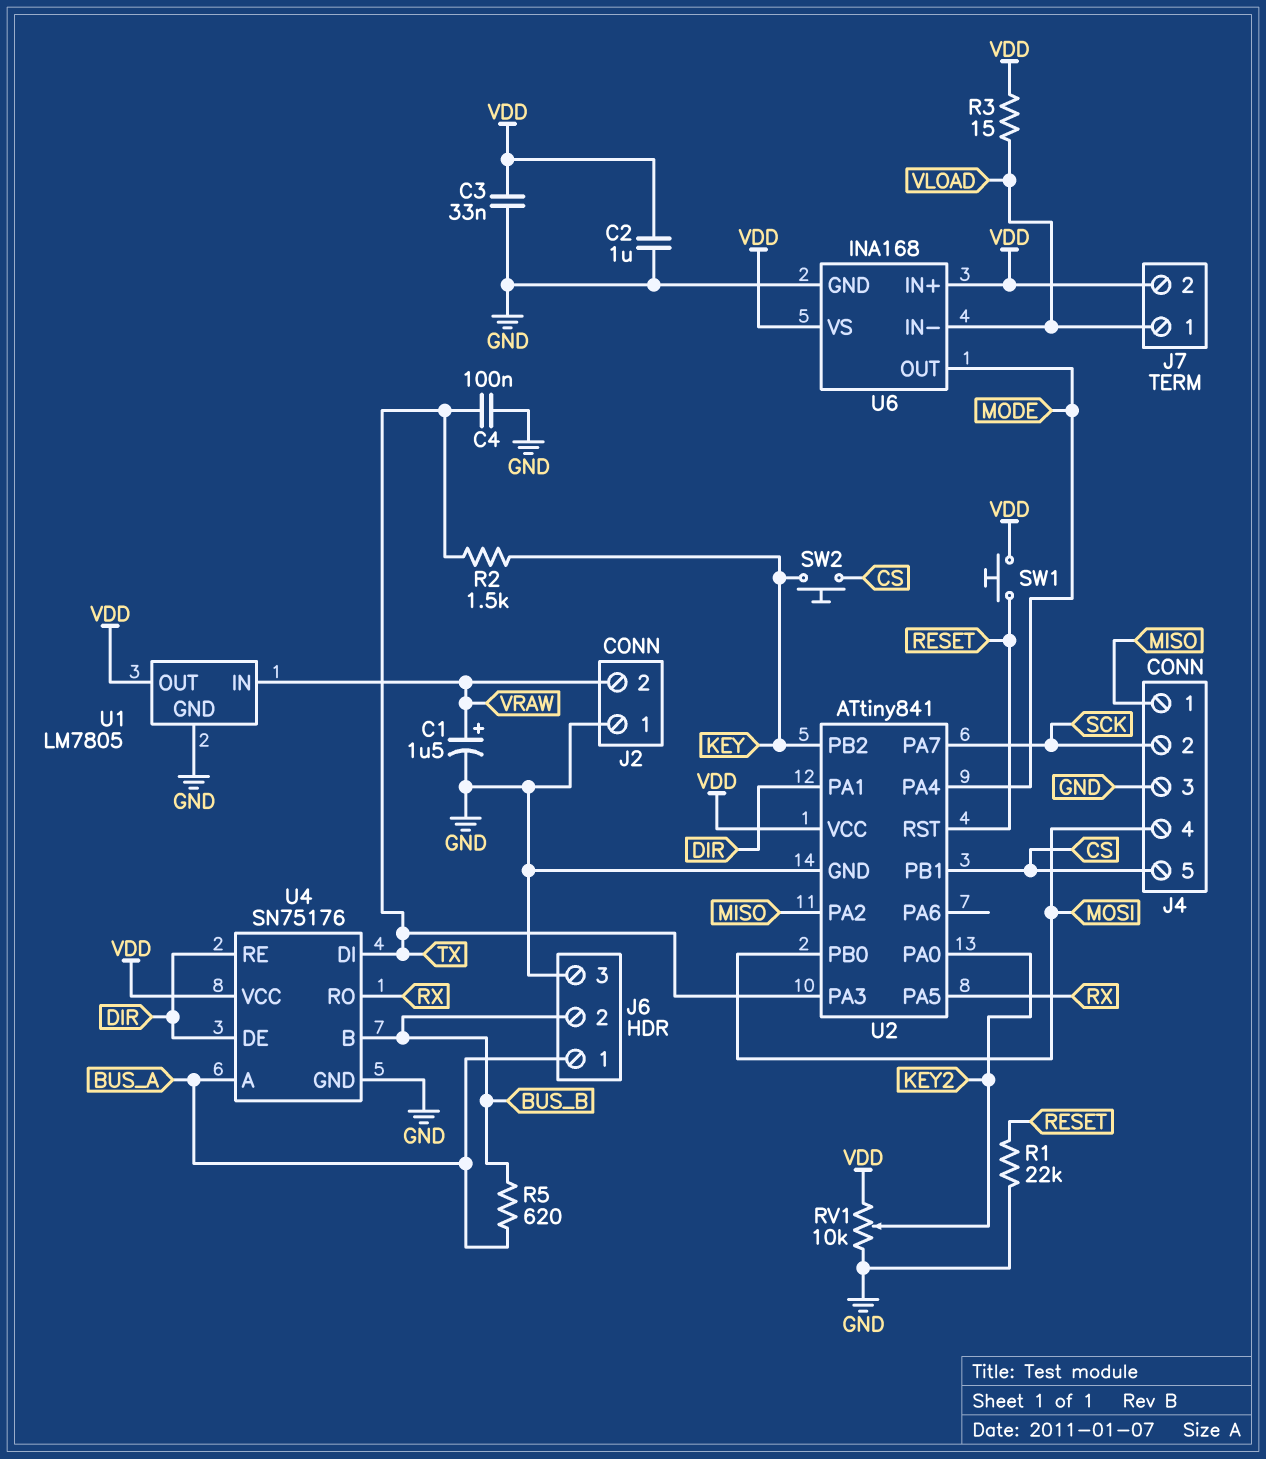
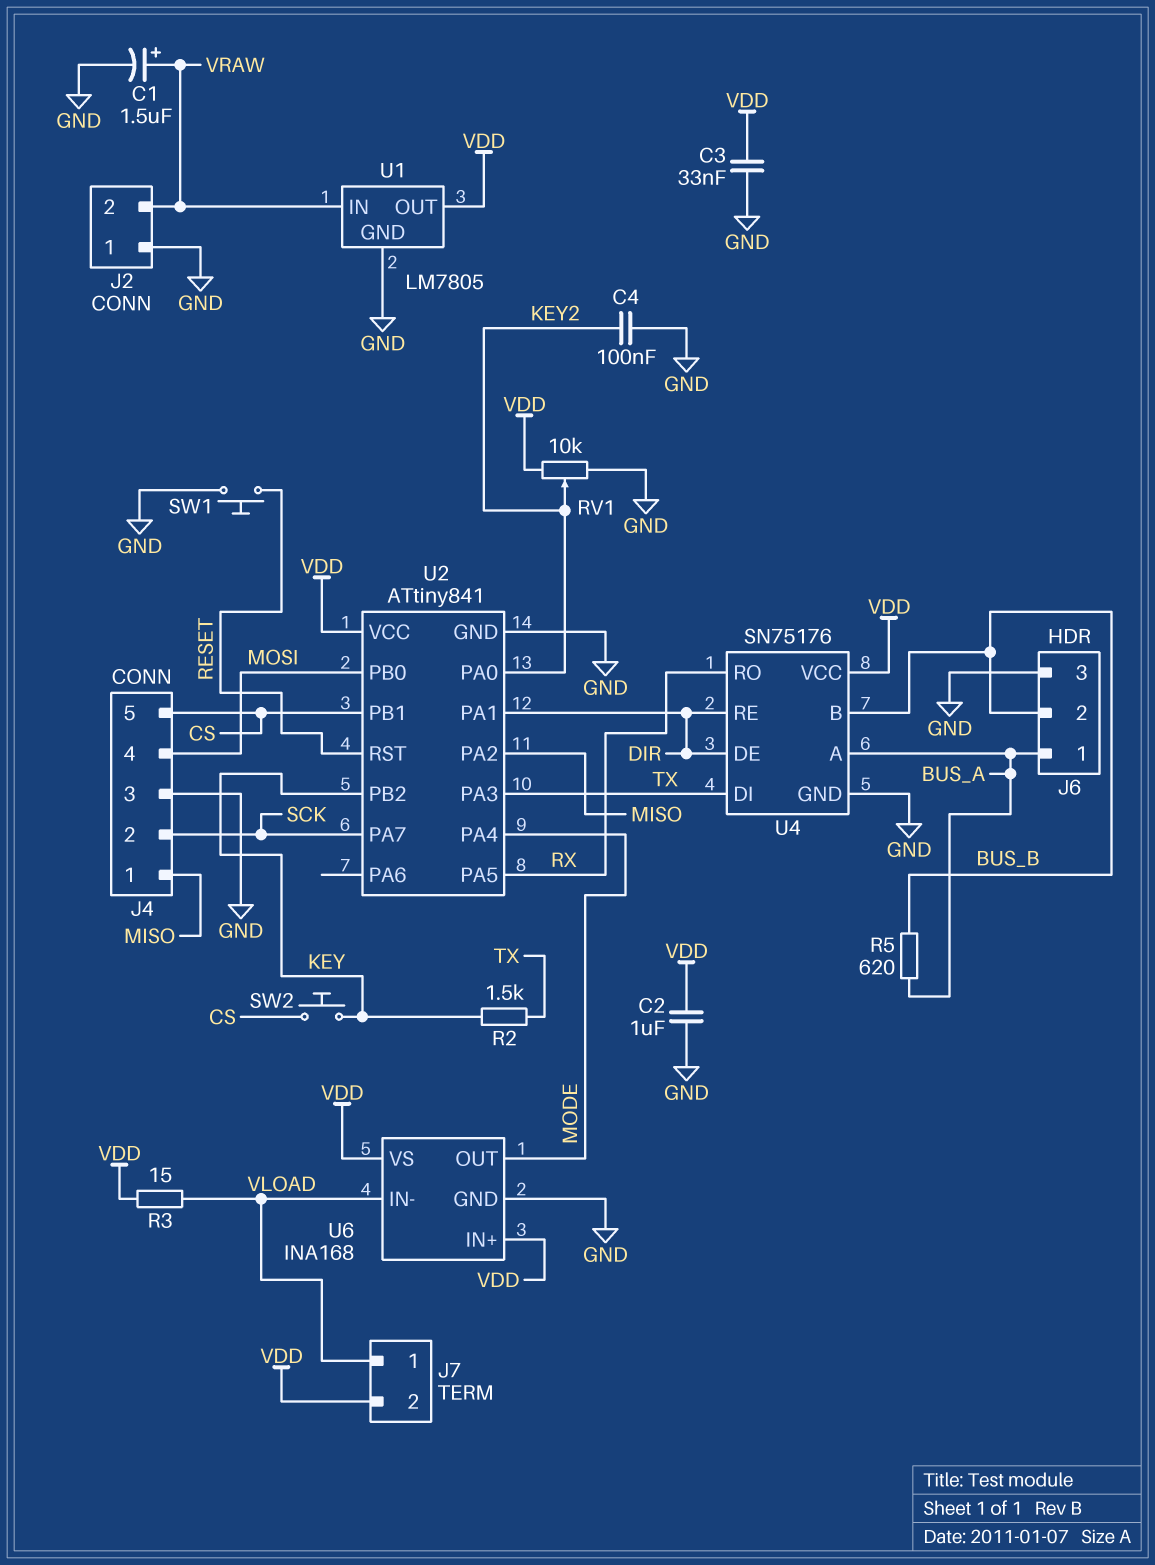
C4: 100nF (GND, TX) -> 100nF (GND, KEY2)
R1: 22k (GND, RESET) -> none
SW1: button (RESET, VDD) -> button (GND, RESET)

